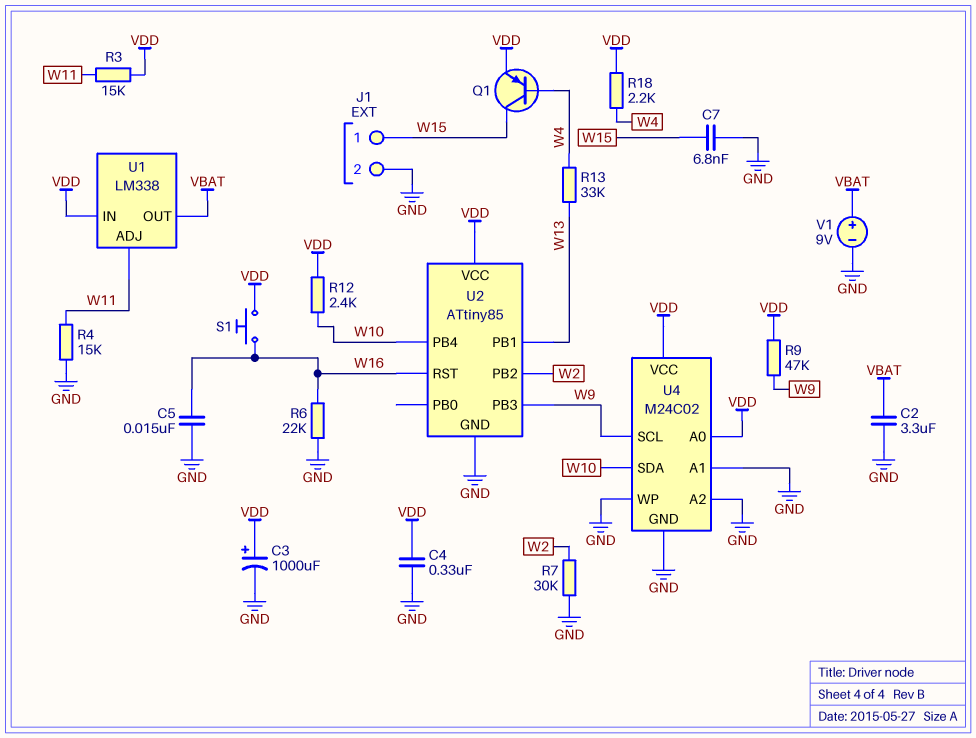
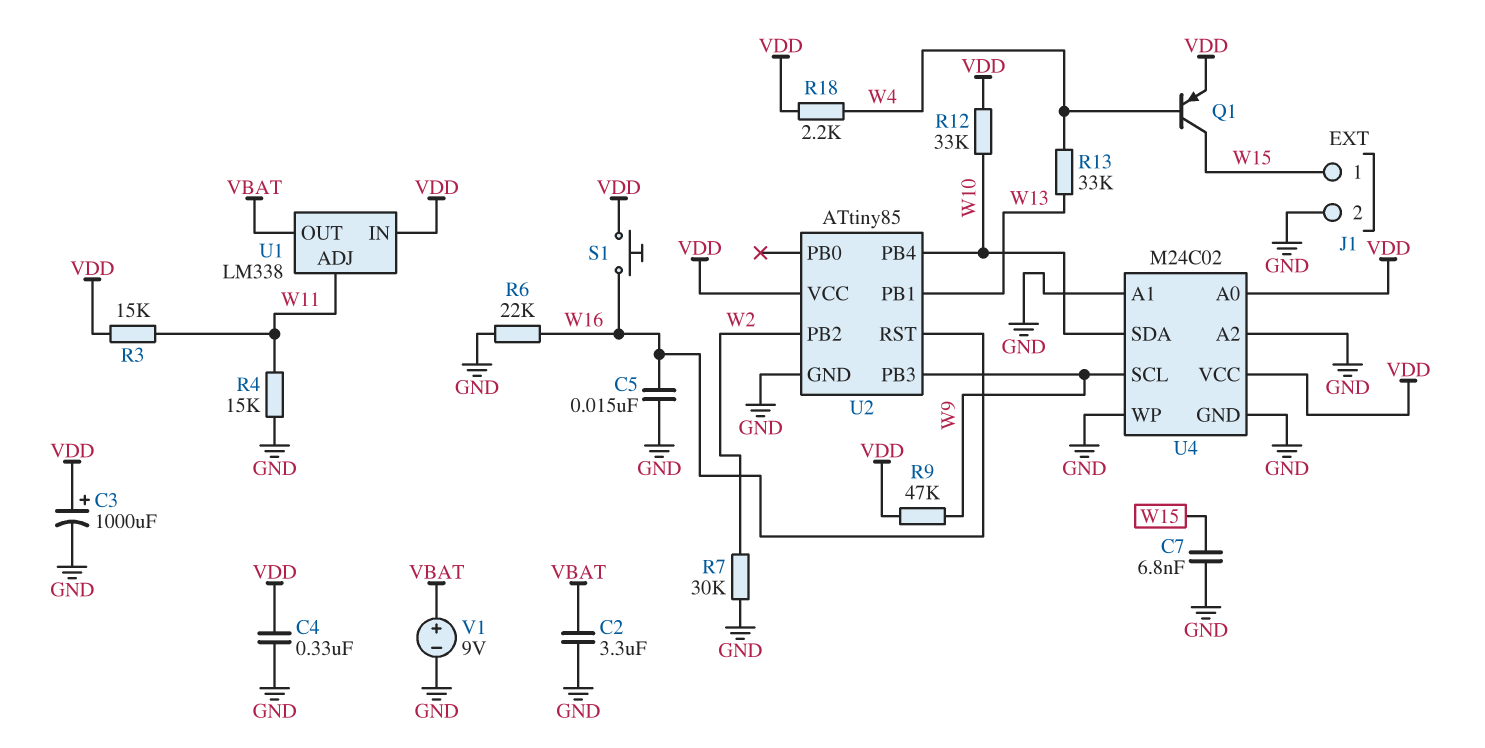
R12: 2.4k (VDD, W10) -> 33k (VDD, W10)

